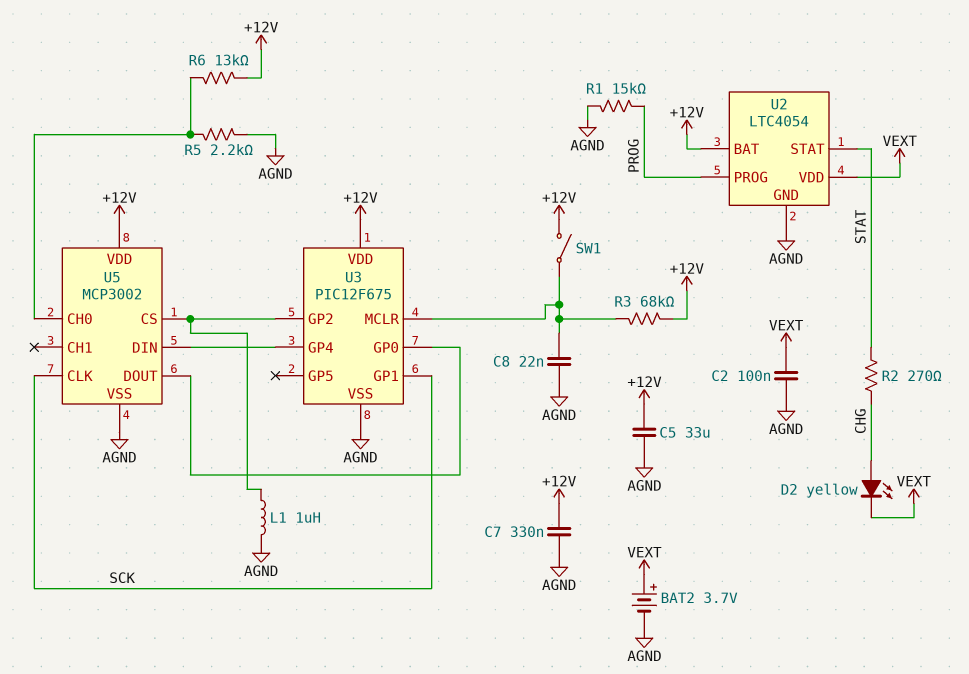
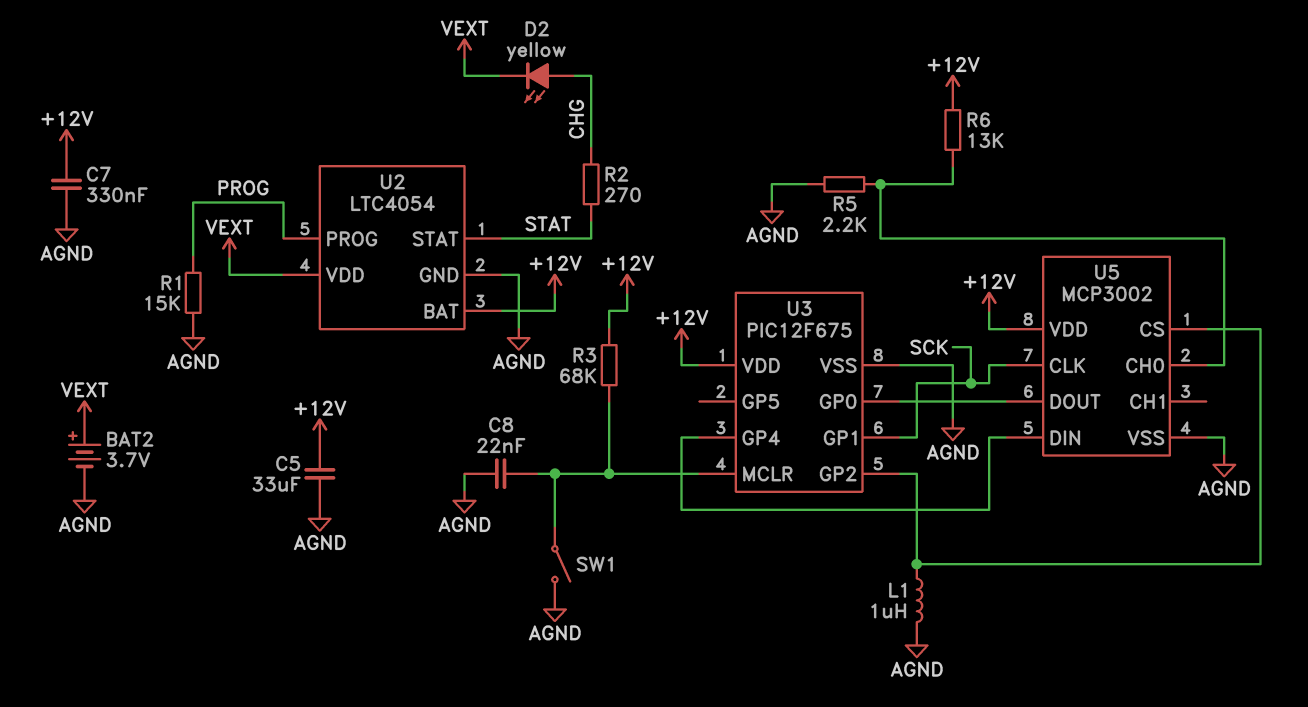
C2: 100nF (AGND, VEXT) -> none
SW1: switch (+12V, U3/MCLR) -> switch (AGND, U3/MCLR)

